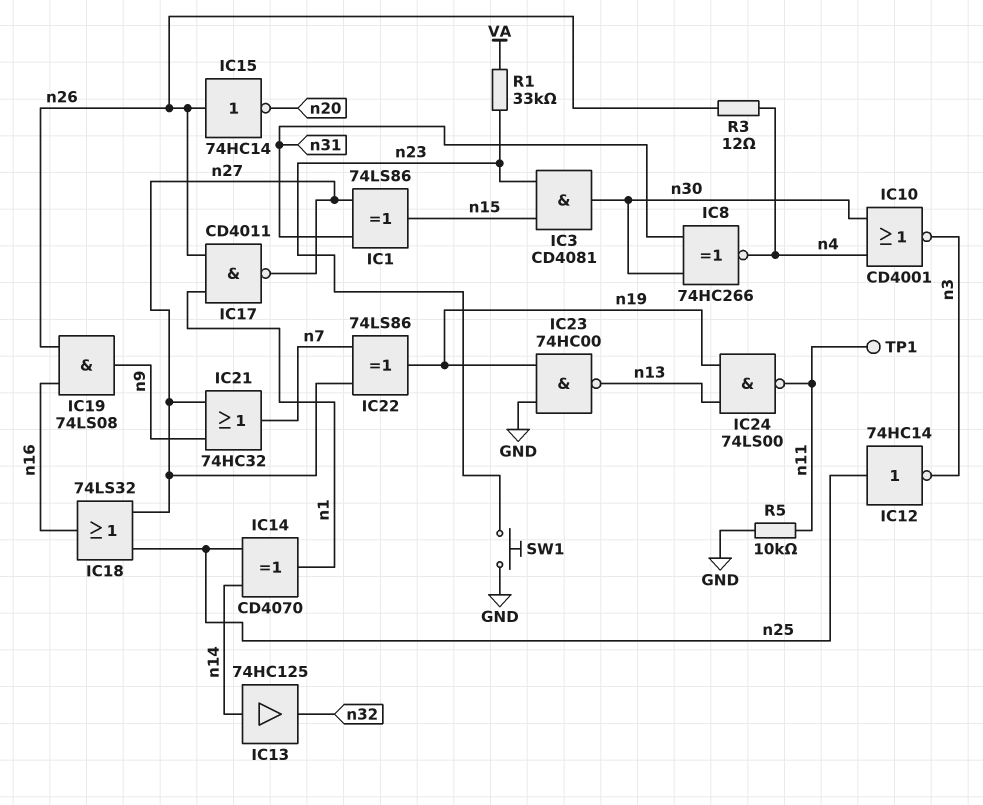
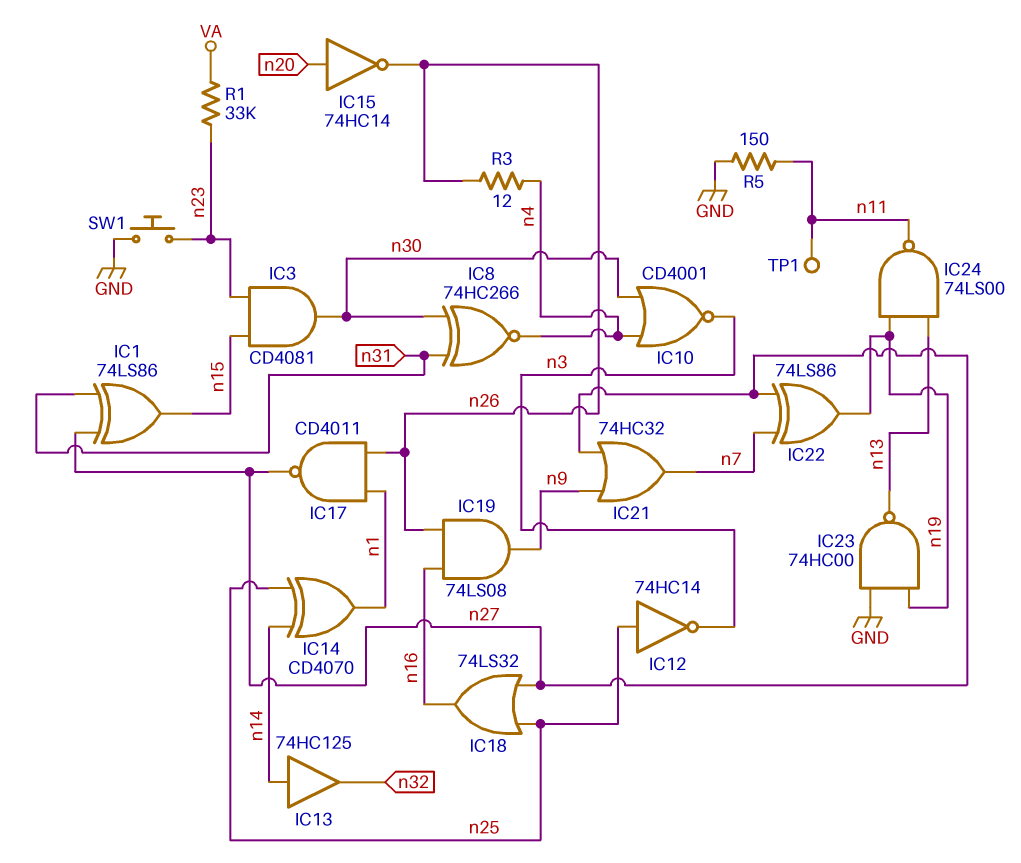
IC15: NOT 74HC14 (in n26, out n20) -> NOT 74HC14 (in n20, out n26)
R5: 10k (GND, n11) -> 150 (GND, n11)

